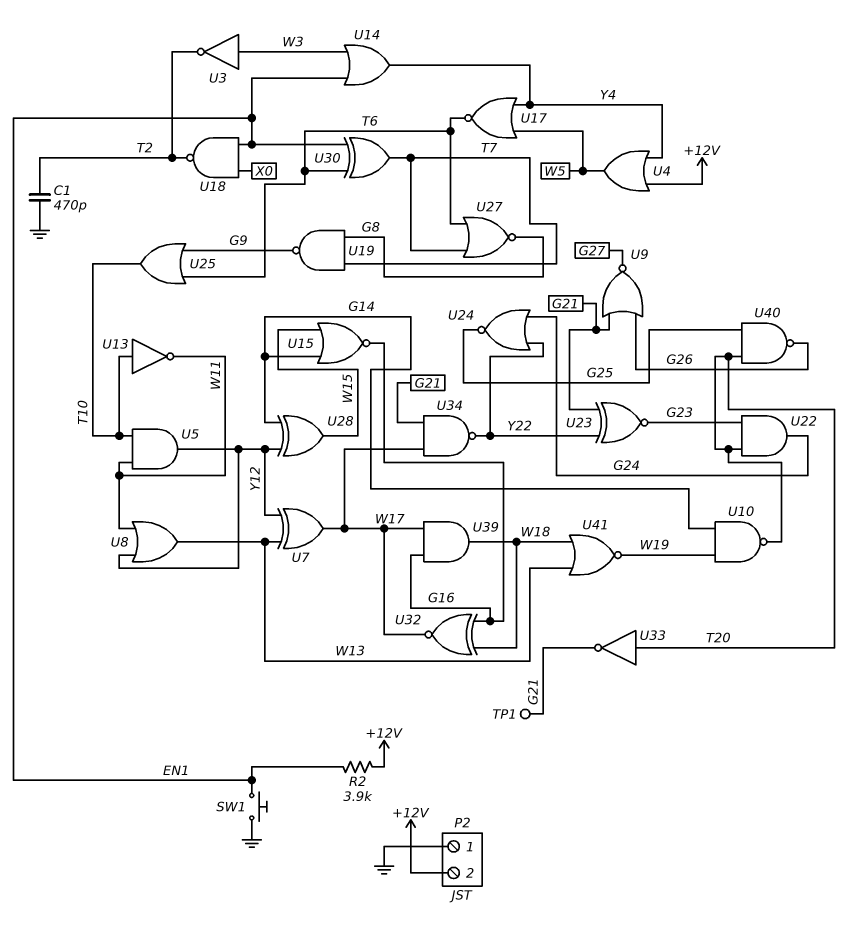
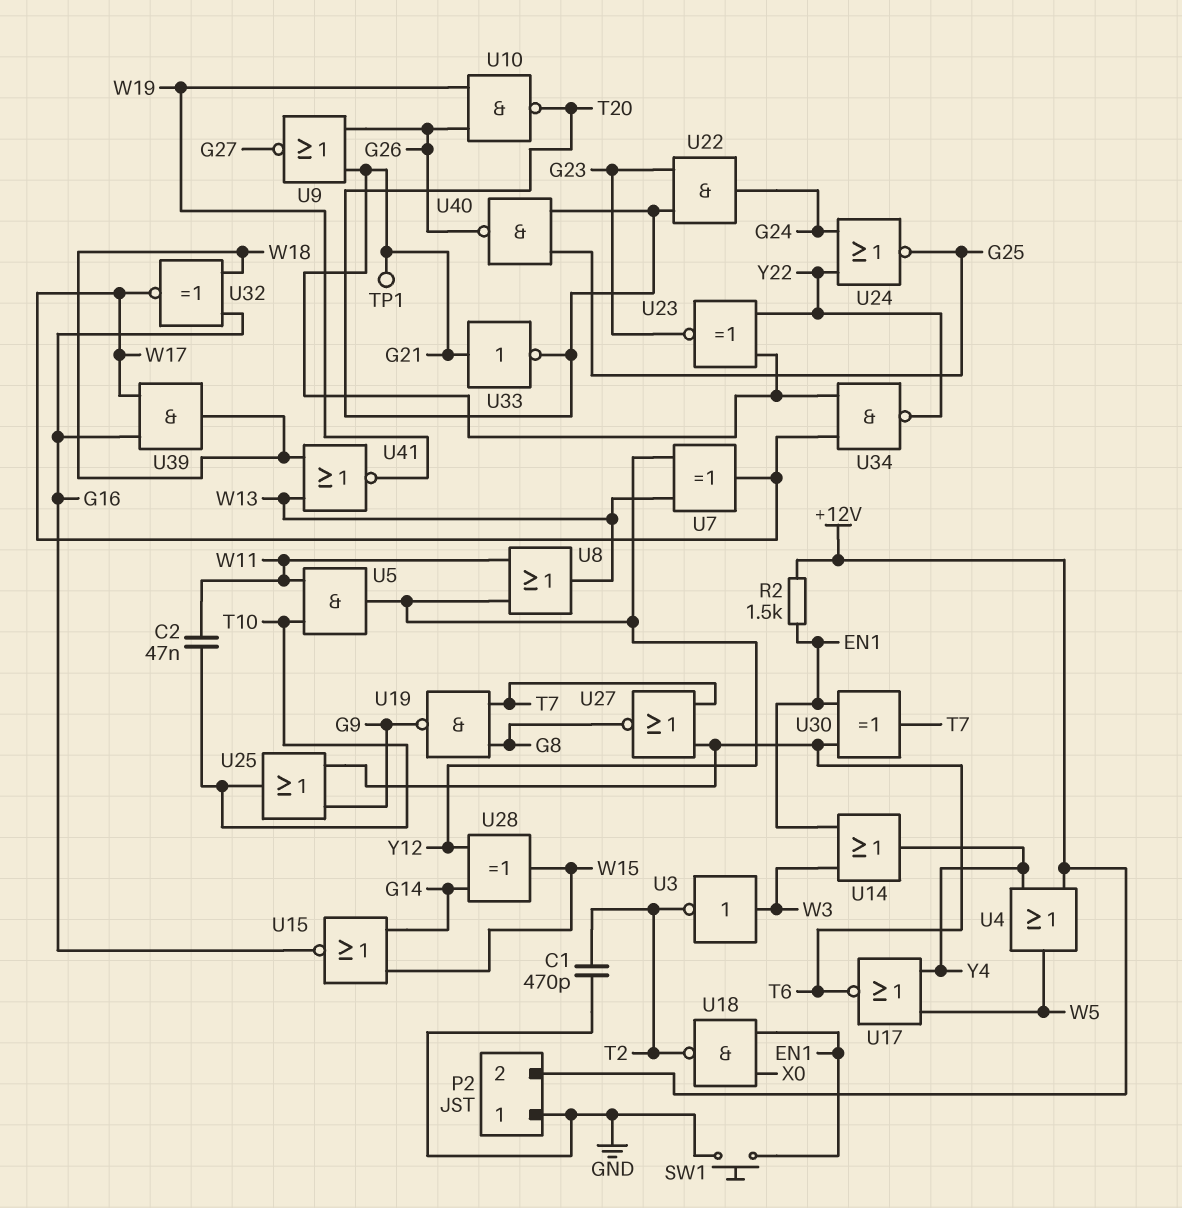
C2: none -> 47nF (T10, W11)
R2: 3.9k (+12V, EN1) -> 1.5k (+12V, EN1)
U10: NAND (in G14, in W19, out T20) -> NAND (in G26, in W19, out T20)
U13: NOT (in T10, out W11) -> none
U33: NOT (in T20, out G21) -> NOT (in G21, out T20)

